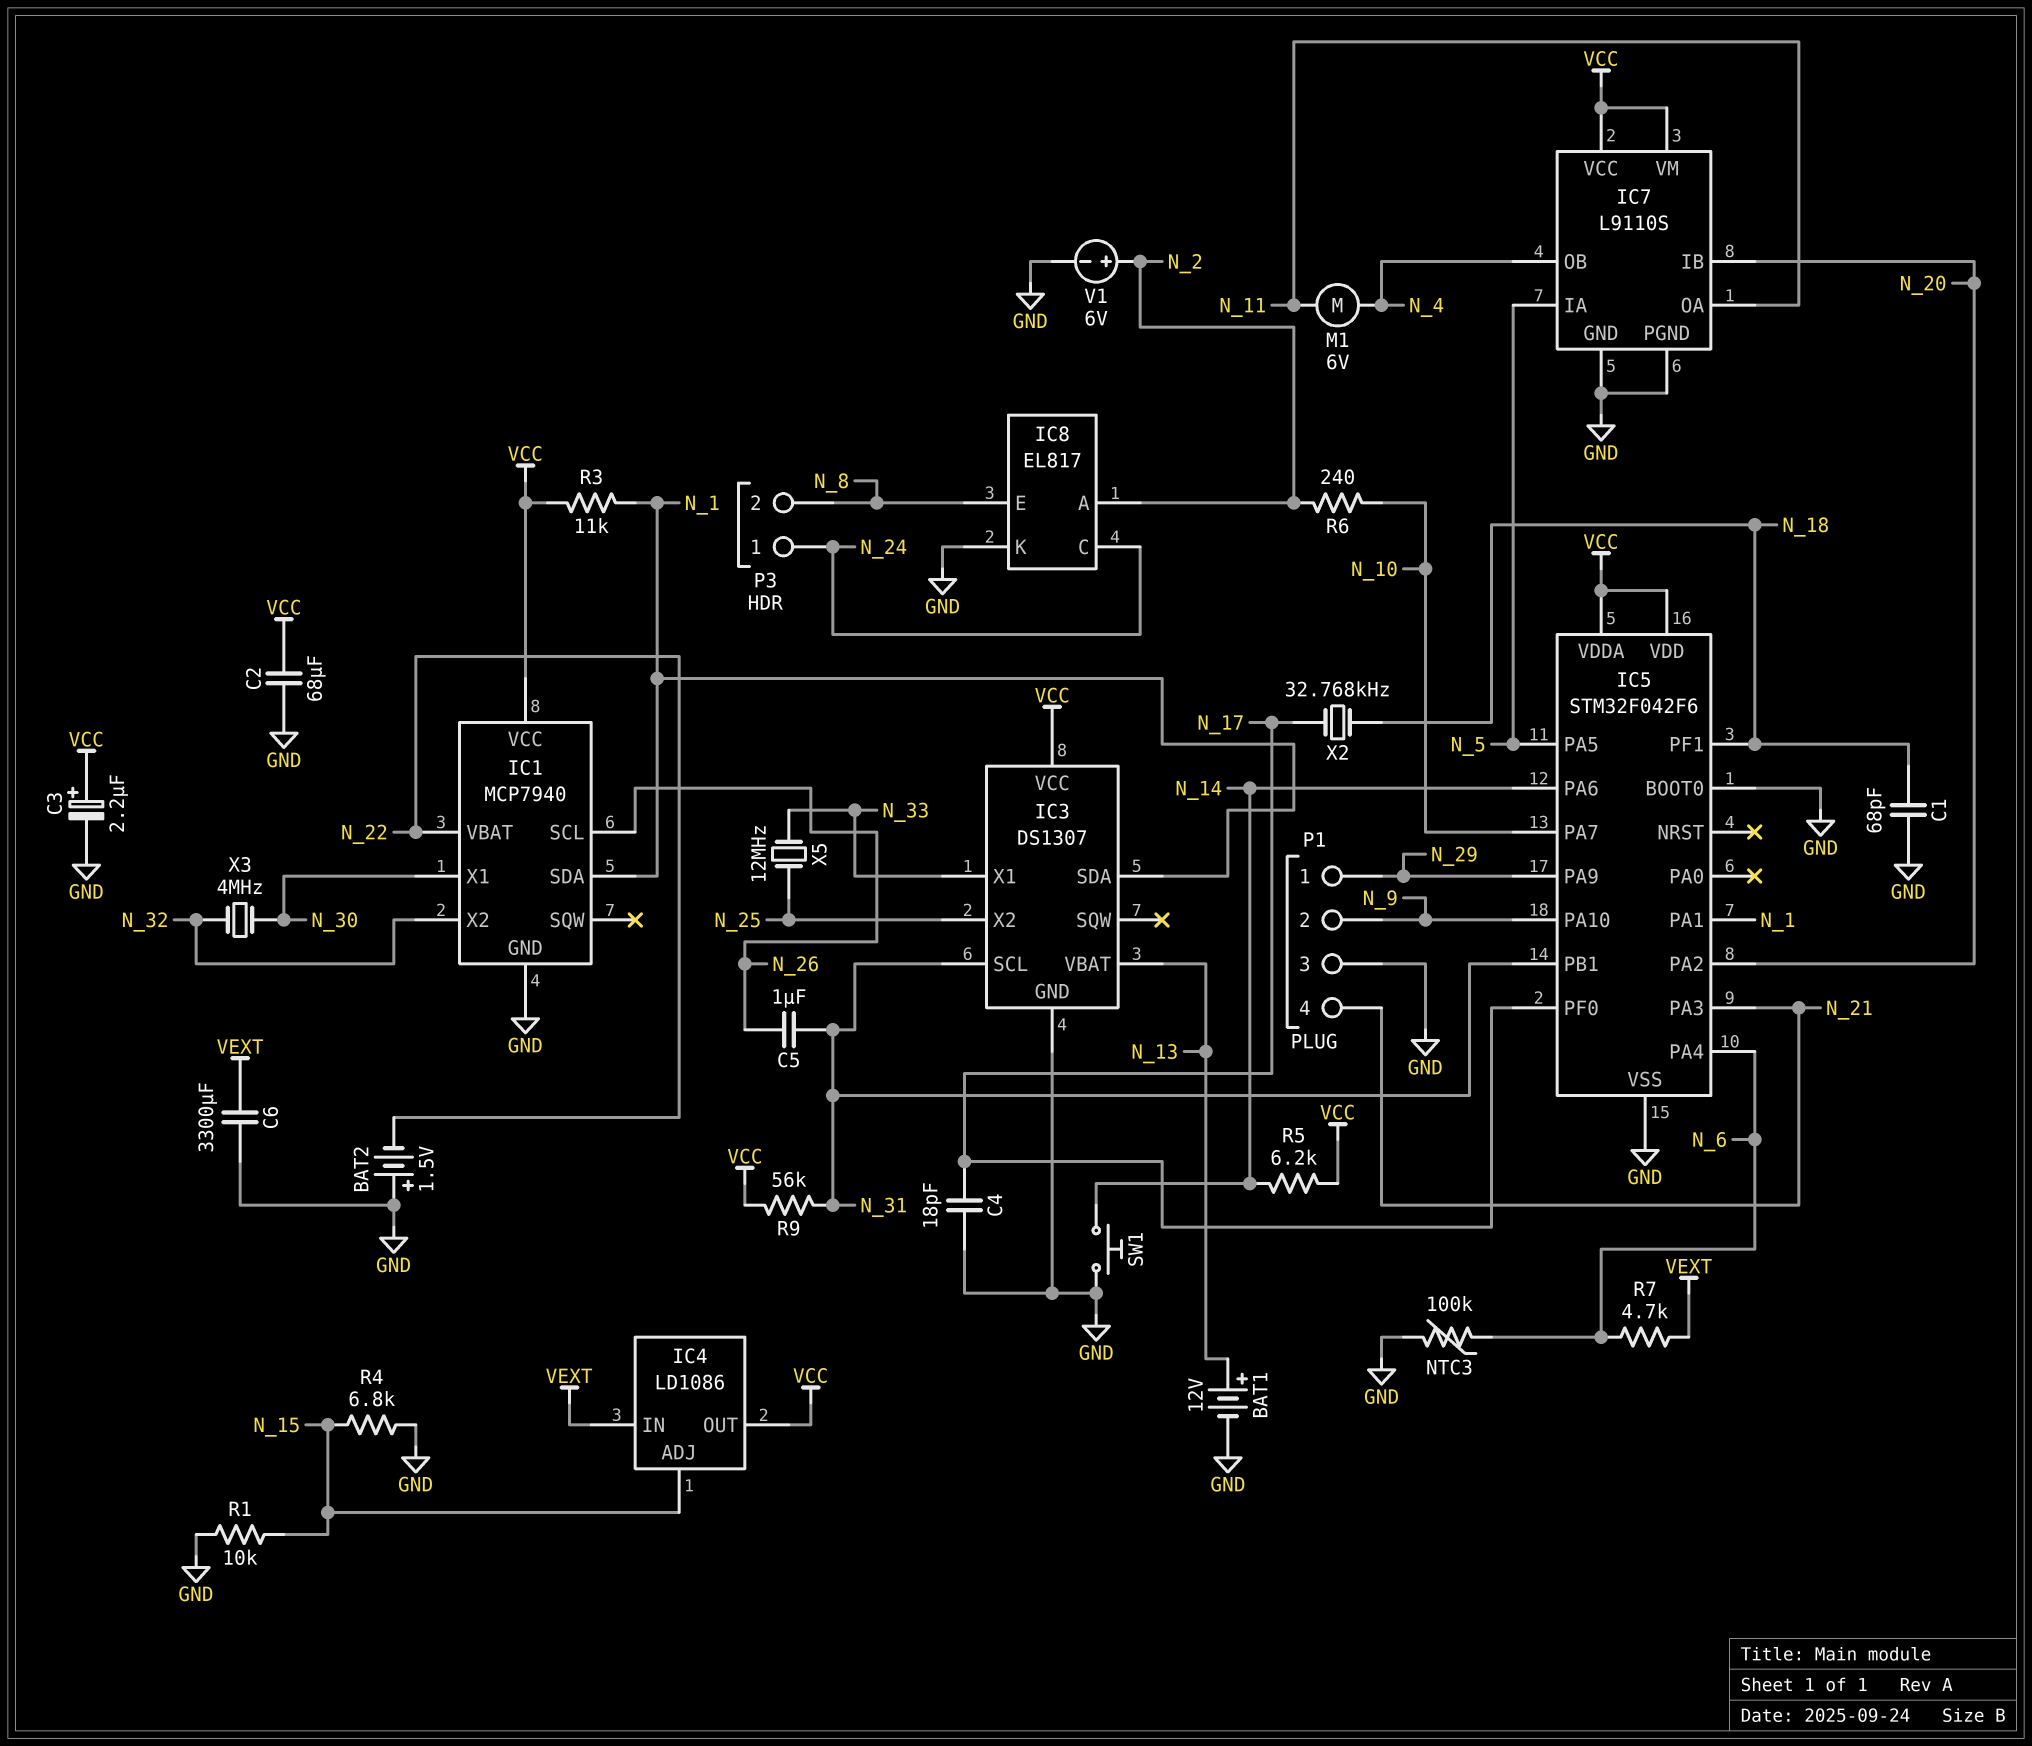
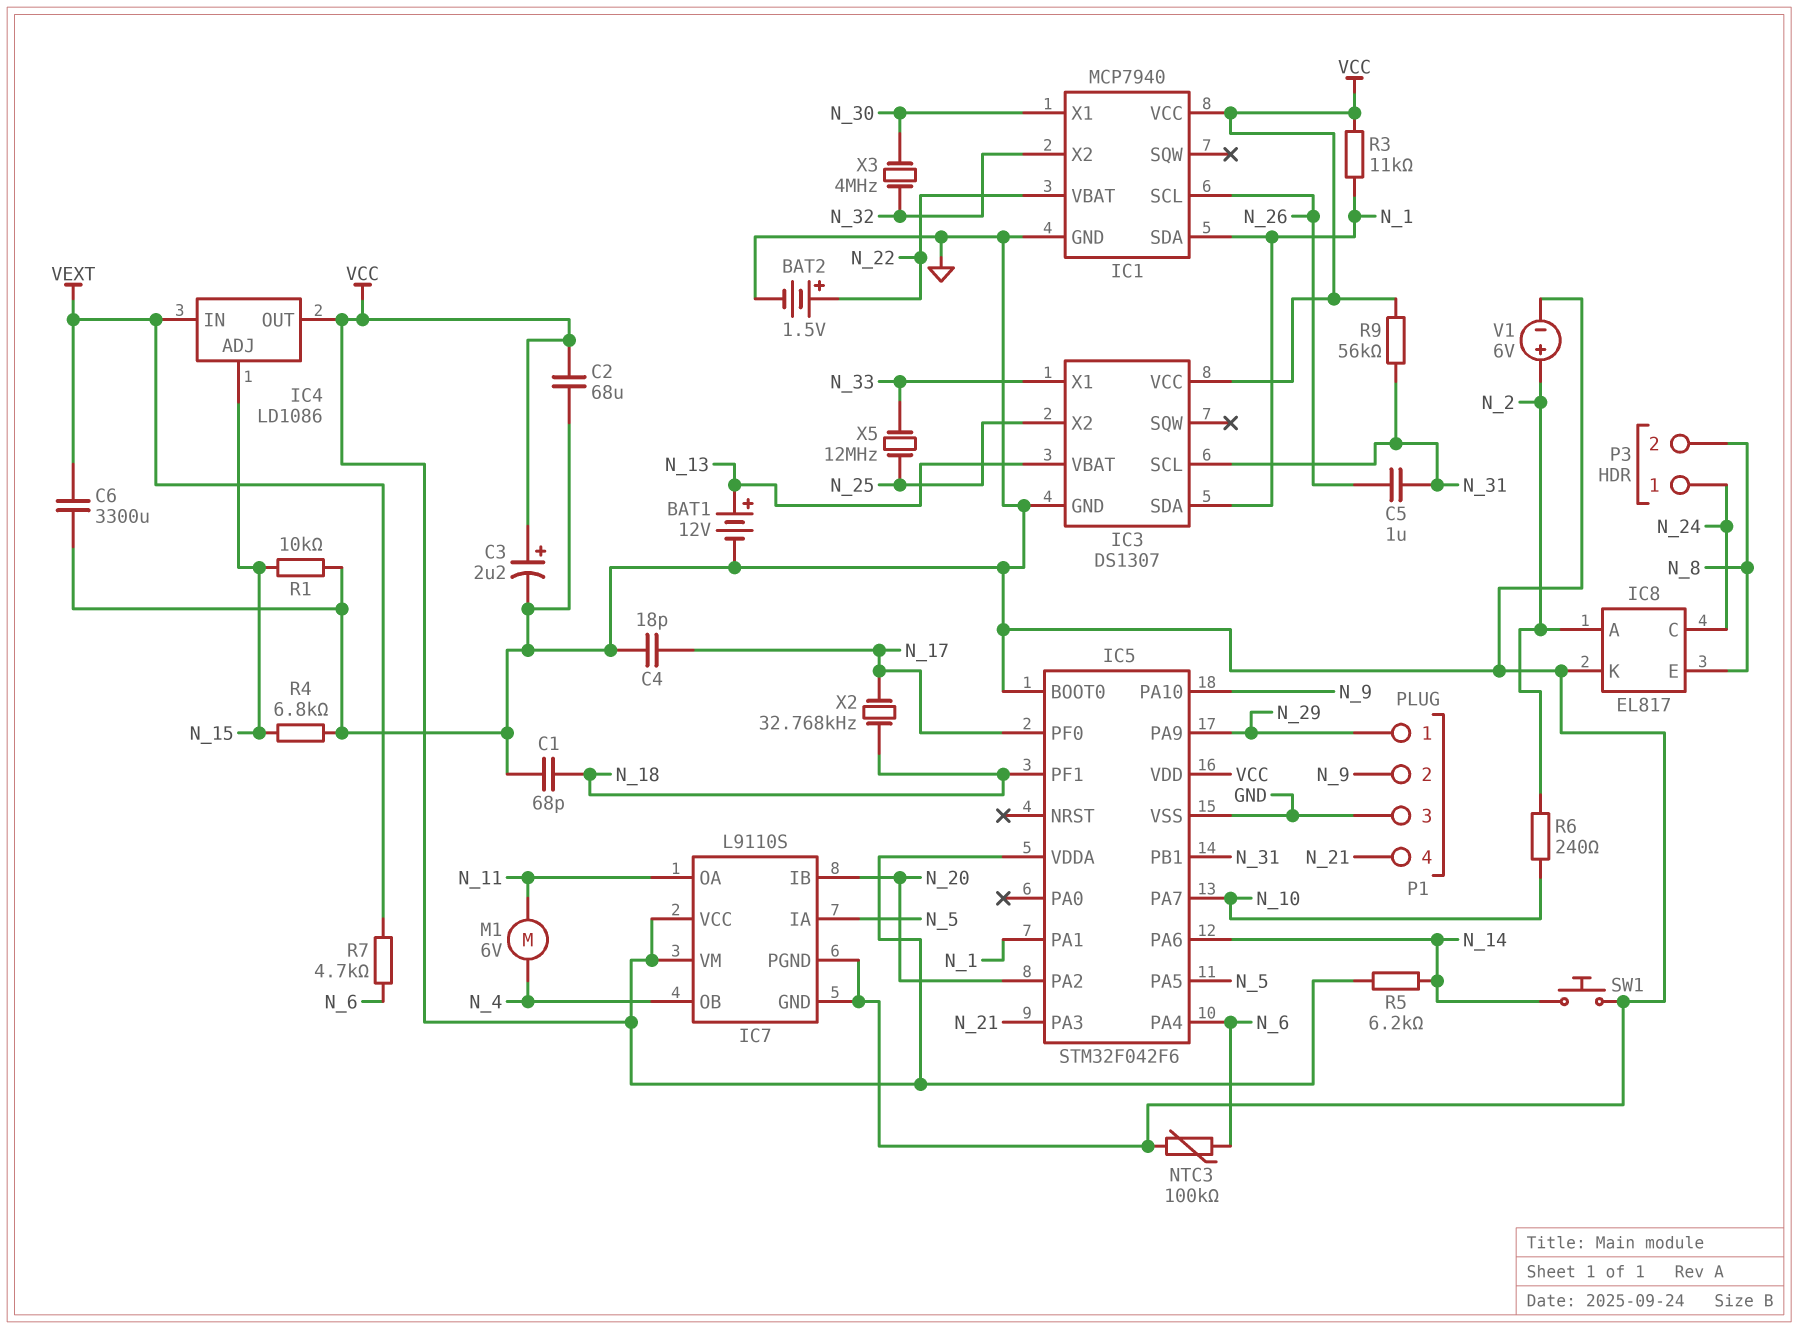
BAT2: 1.5V (plus GND, minus N_22) -> 1.5V (plus N_22, minus GND)

